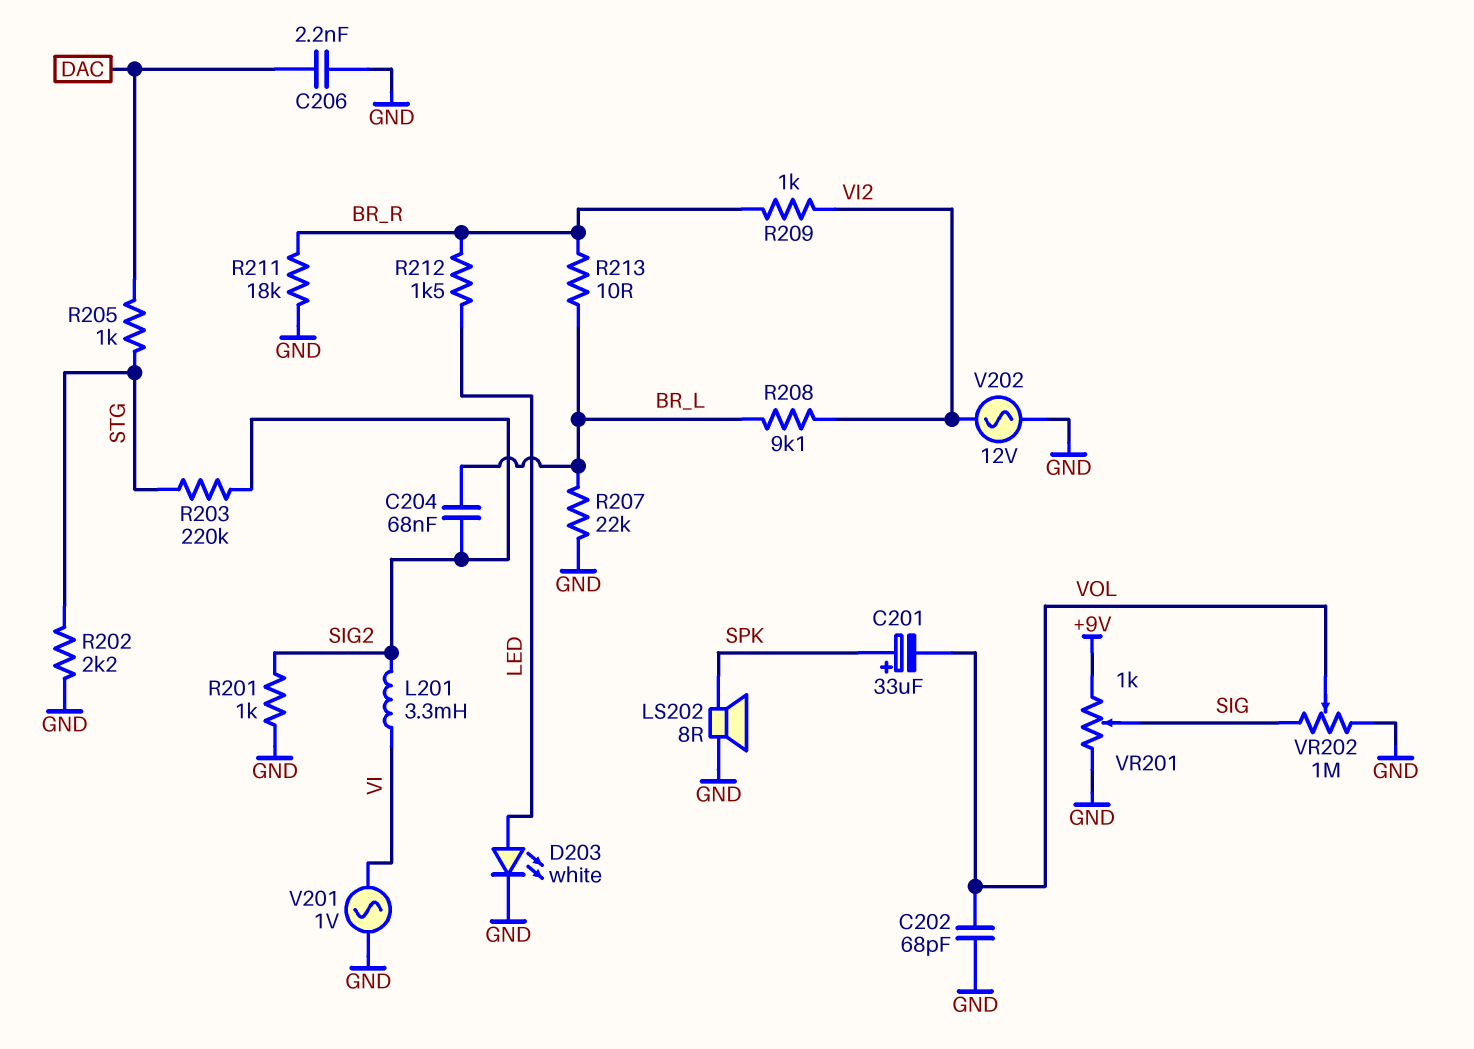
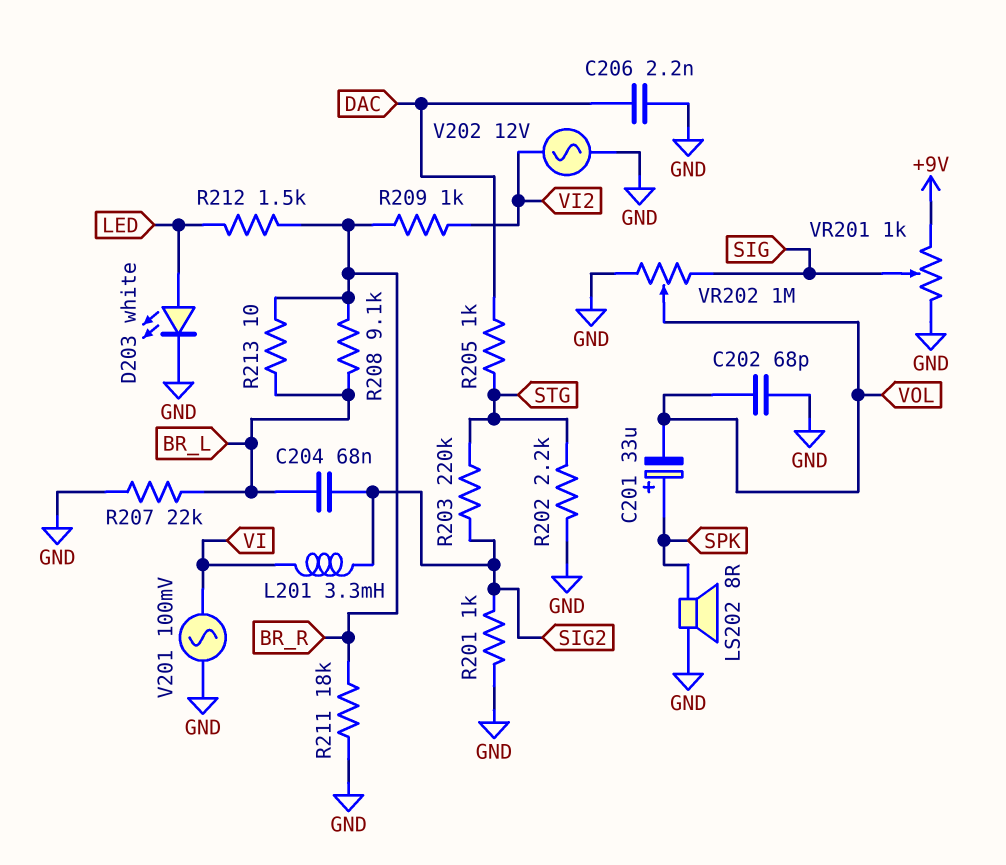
R208: 9.1k (BR_L, VI2) -> 9.1k (BR_L, BR_R)
V201: AC 1V (GND, VI) -> AC 100mV (GND, VI)

